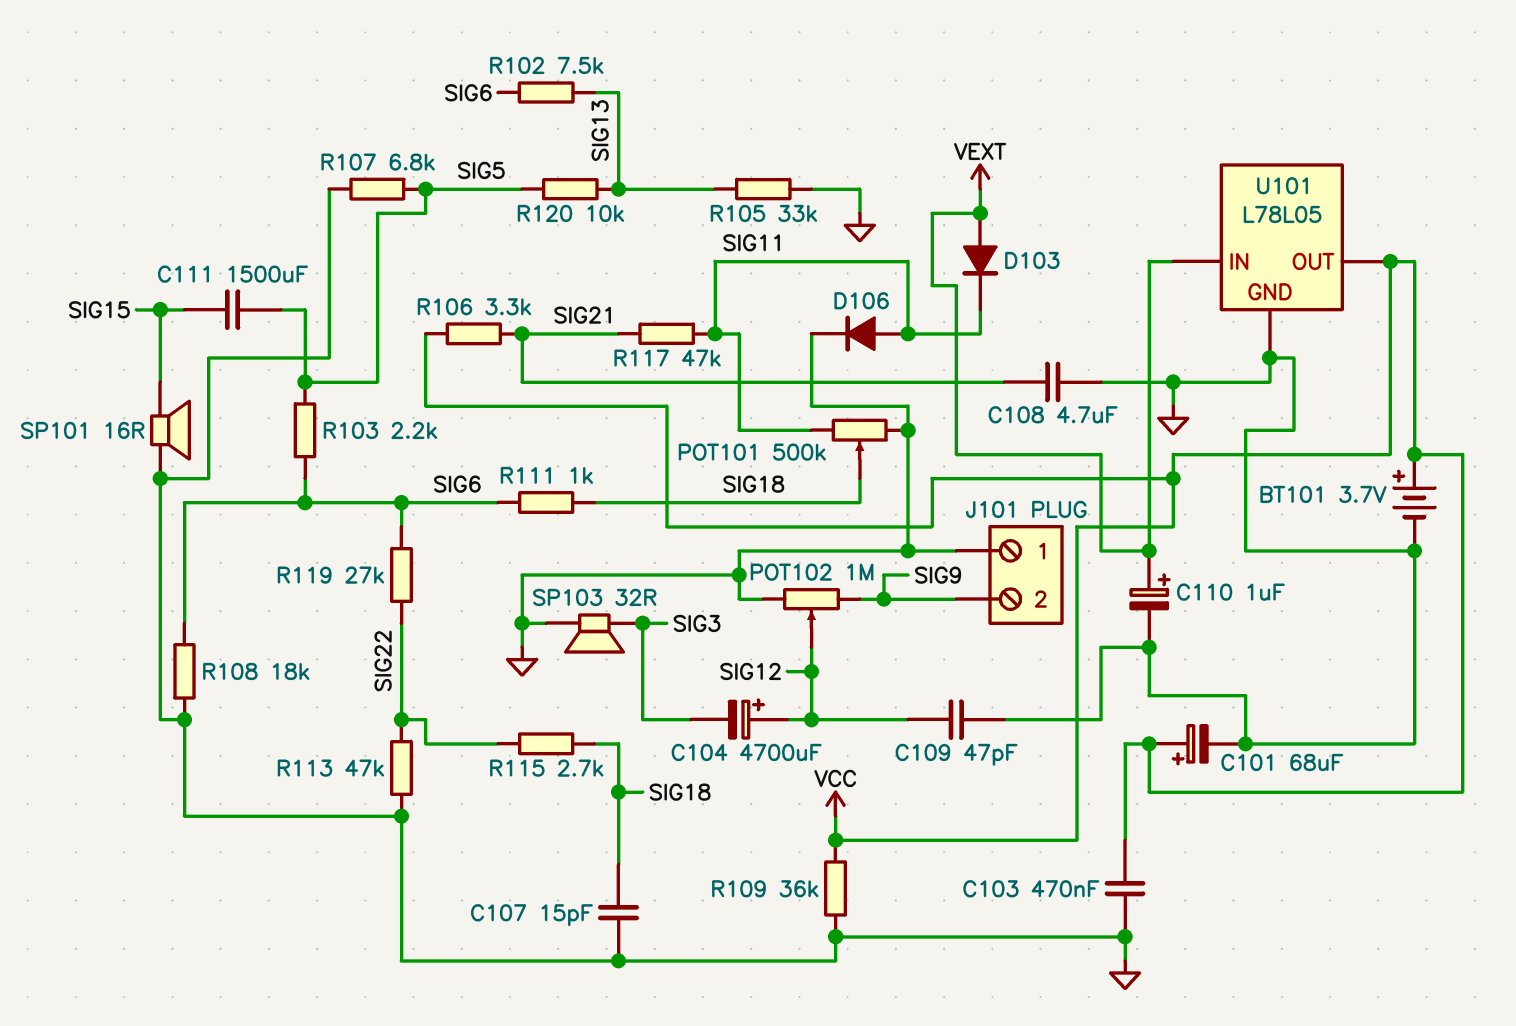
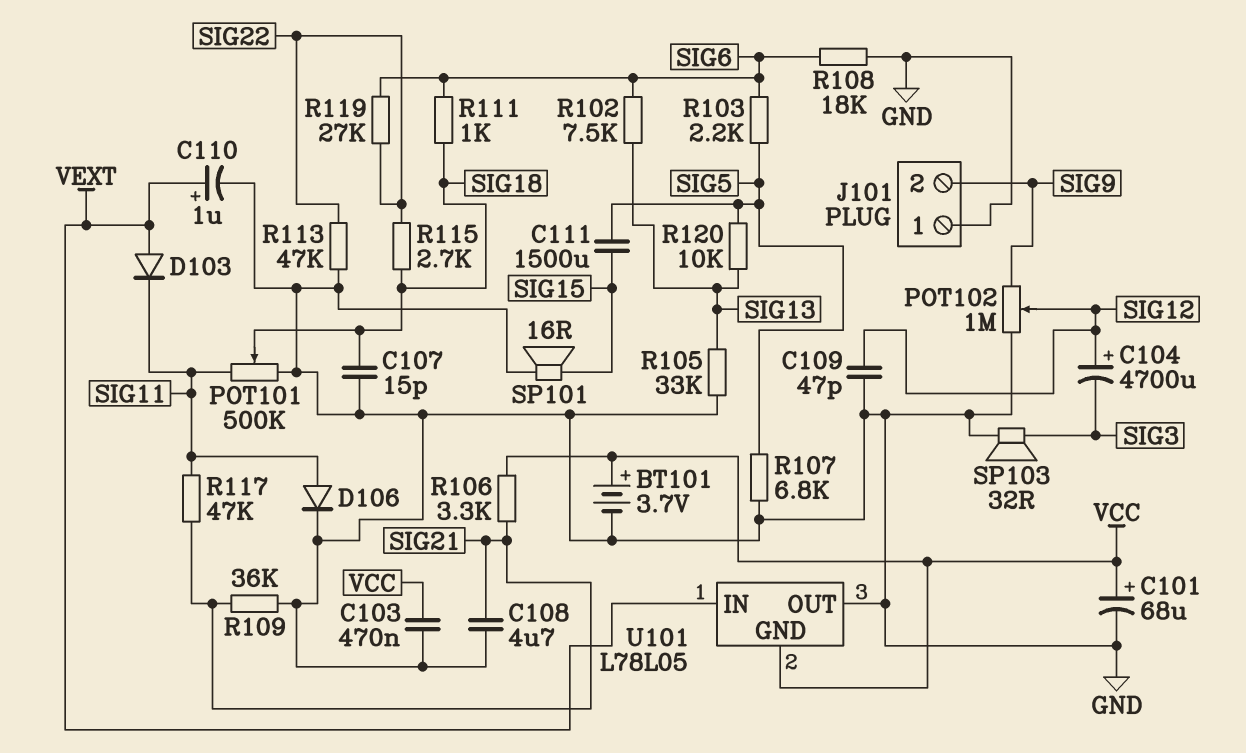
R109: 36k (GND, VCC) -> 36k (GND, SIG21)
U101 pin GND: GND -> VCC
U101 pin OUT: VCC -> GND

